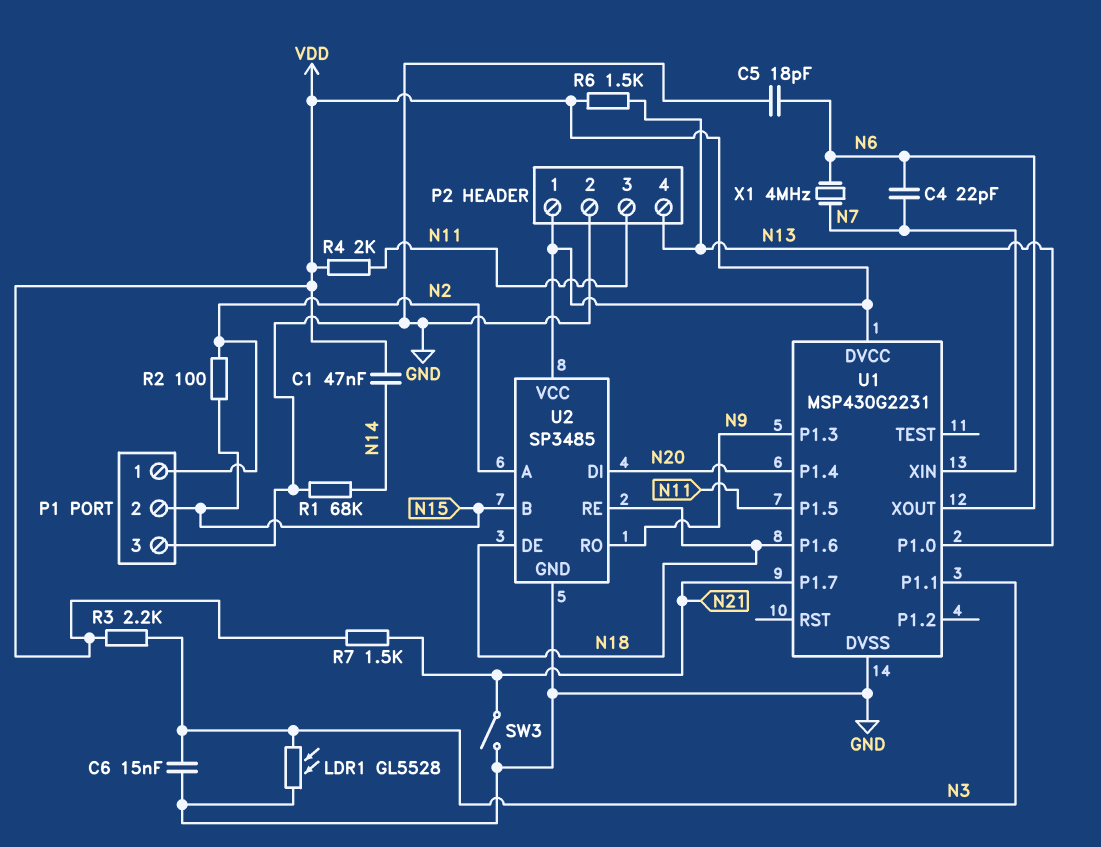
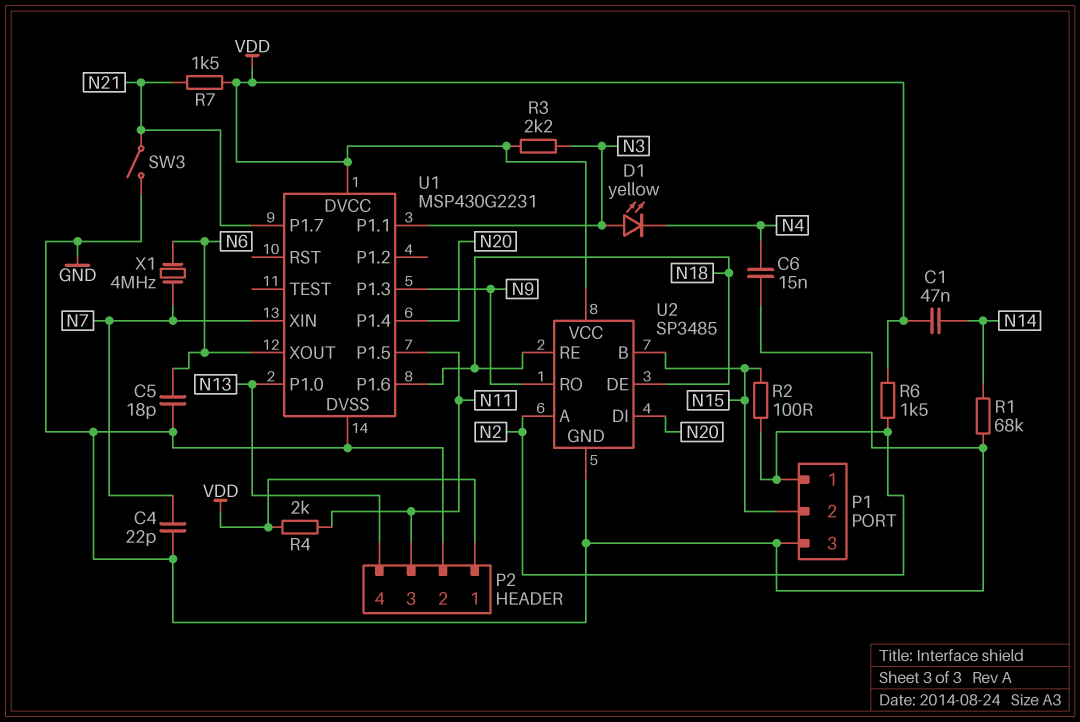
C4: 22pF (N6, N7) -> 22pF (GND, N7)
C6: 15nF (GND, N3) -> 15nF (GND, N4)
D1: none -> LED yellow (A N3, K N4)
LDR1: GL5528 (GND, N3) -> none
R6: 1.5k (N13, VDD) -> 1.5k (N2, VDD)

